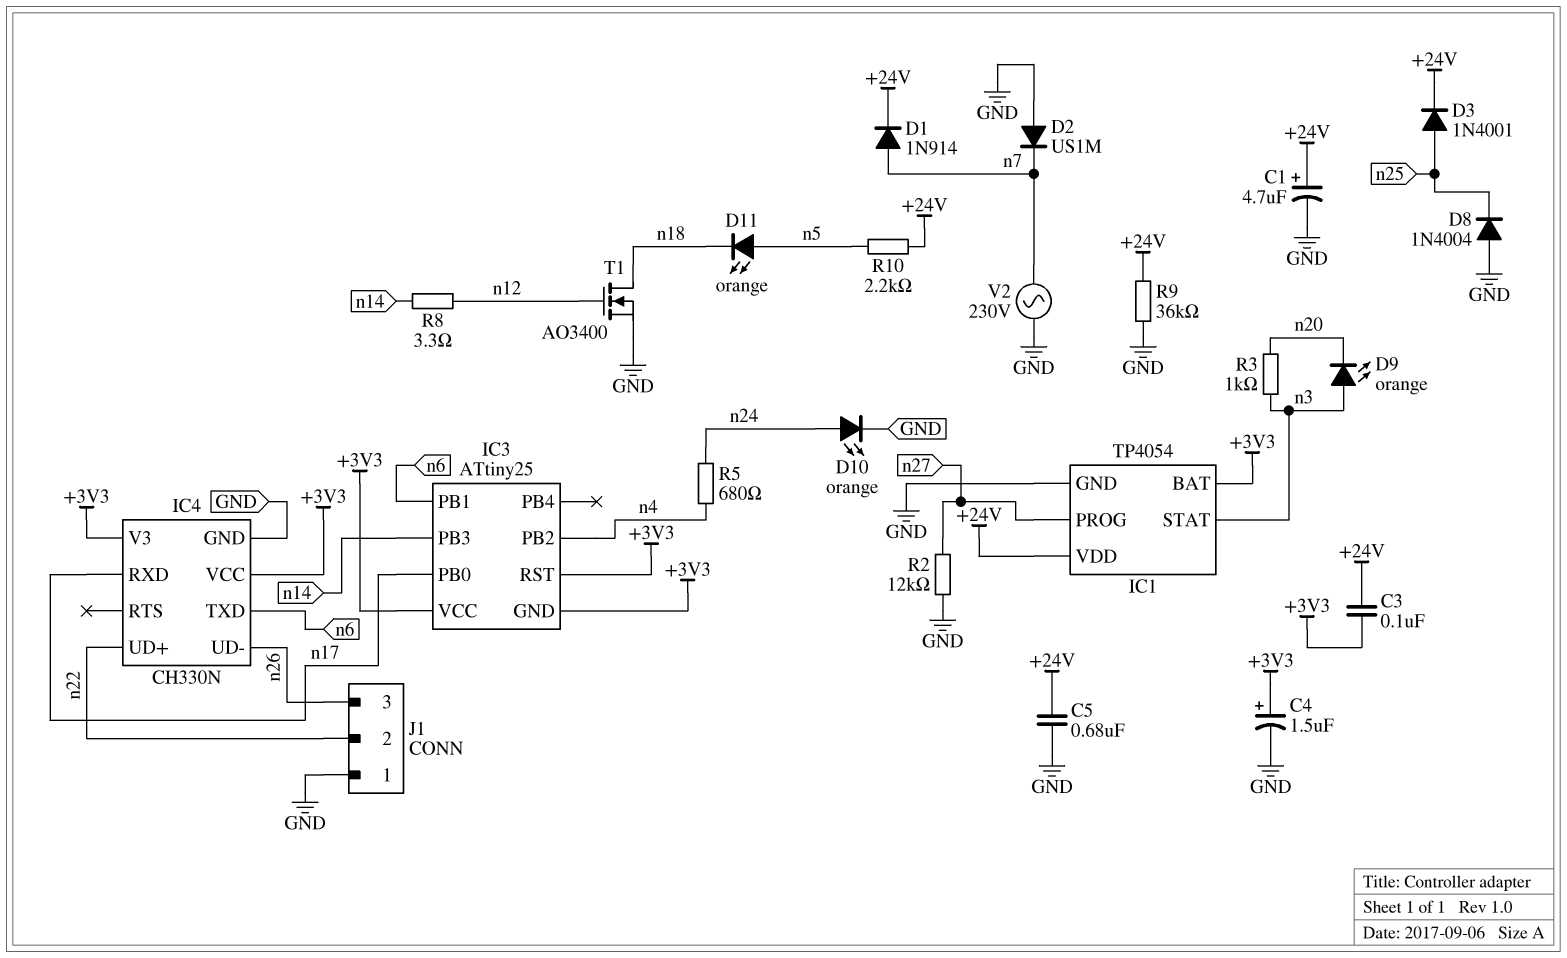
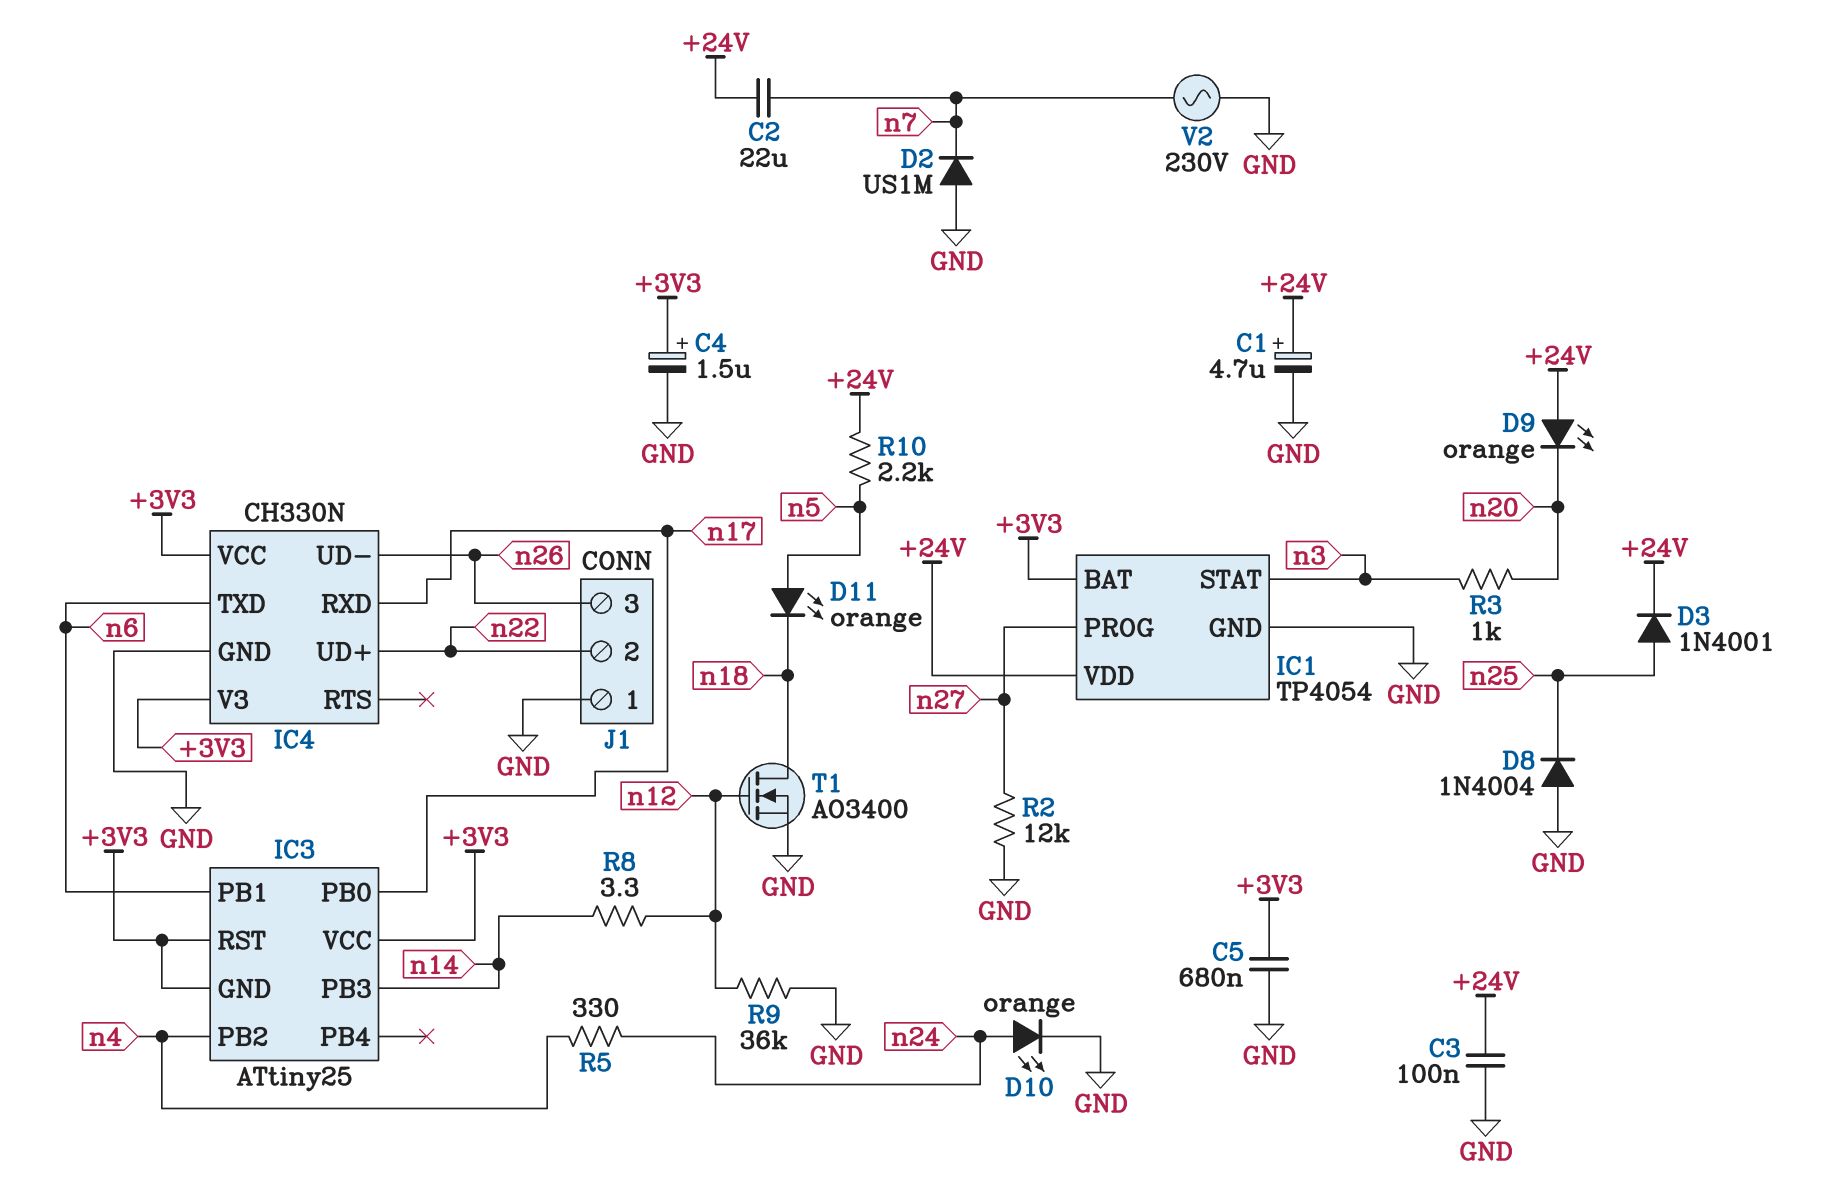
C2: none -> 22uF (+24V, n7)
C3: 100nF (+3V3, +24V) -> 100nF (+24V, GND)
C5: 680nF (+24V, GND) -> 680nF (+3V3, GND)
D1: diode 1N914 (A n7, K +24V) -> none
D9: LED orange (A n3, K n20) -> LED orange (A +24V, K n20)
R5: 680 (n4, n24) -> 330 (n4, n24)
R9: 36k (+24V, GND) -> 36k (GND, n12)

